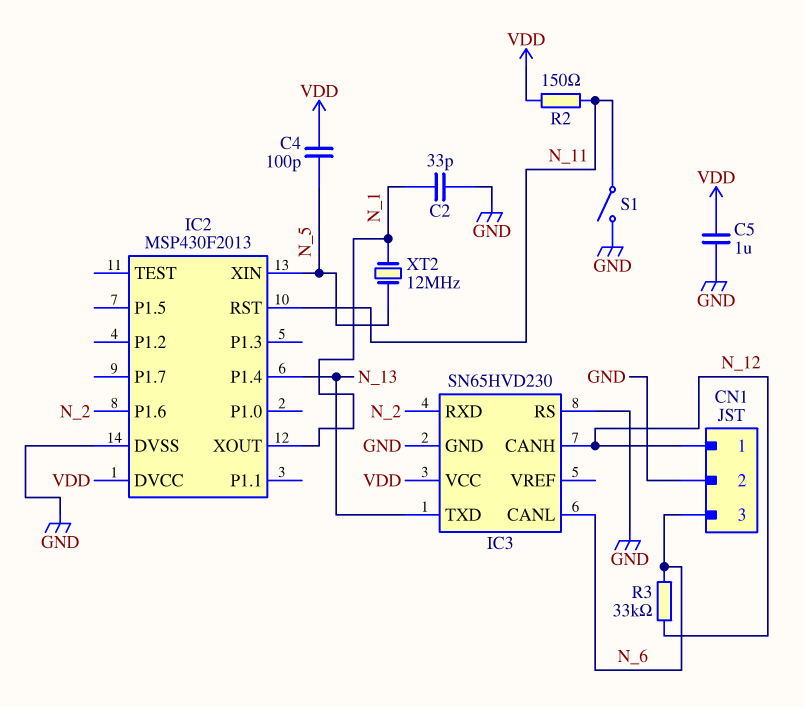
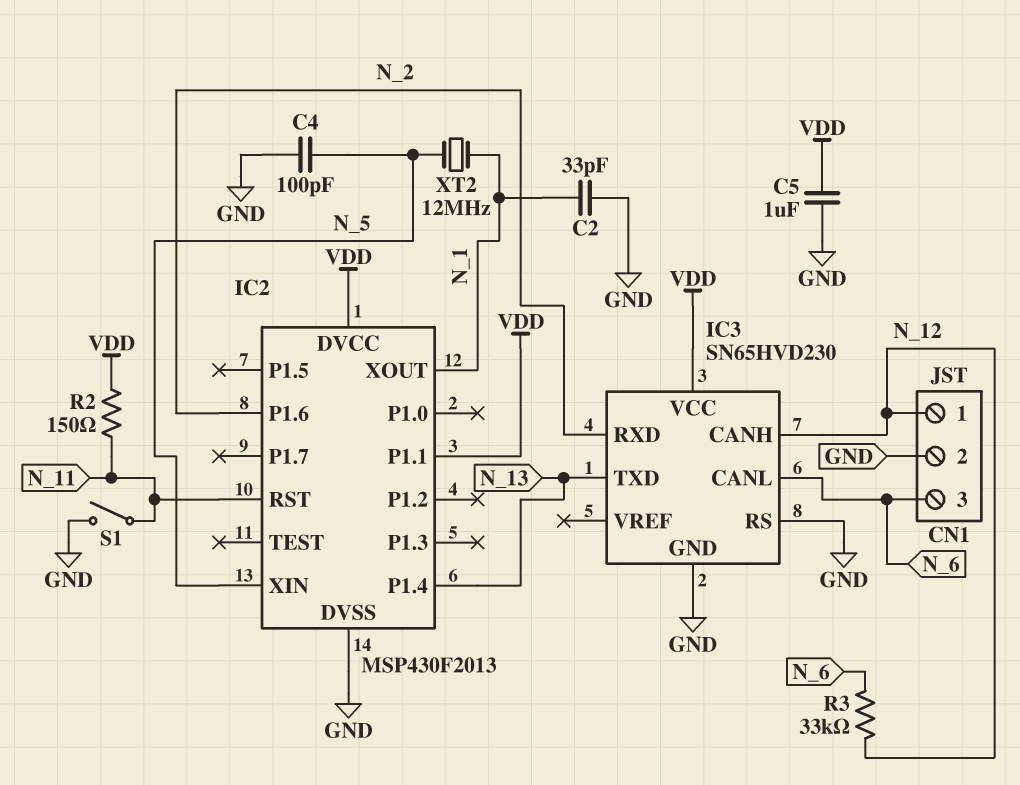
C4: 100pF (N_5, VDD) -> 100pF (GND, N_5)
IC2 pin P1.1: none -> VDD

